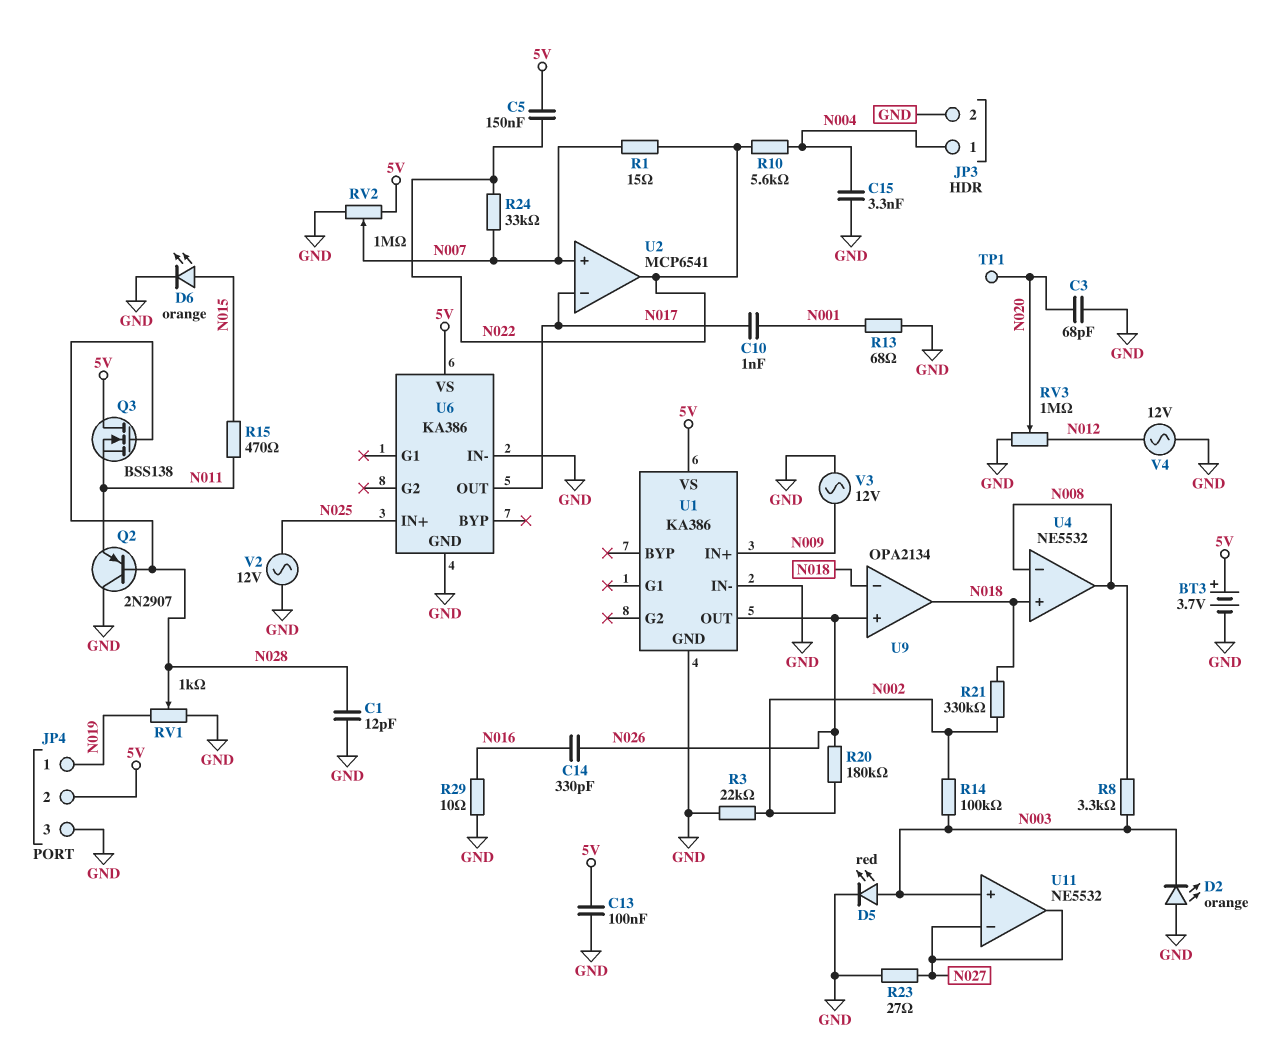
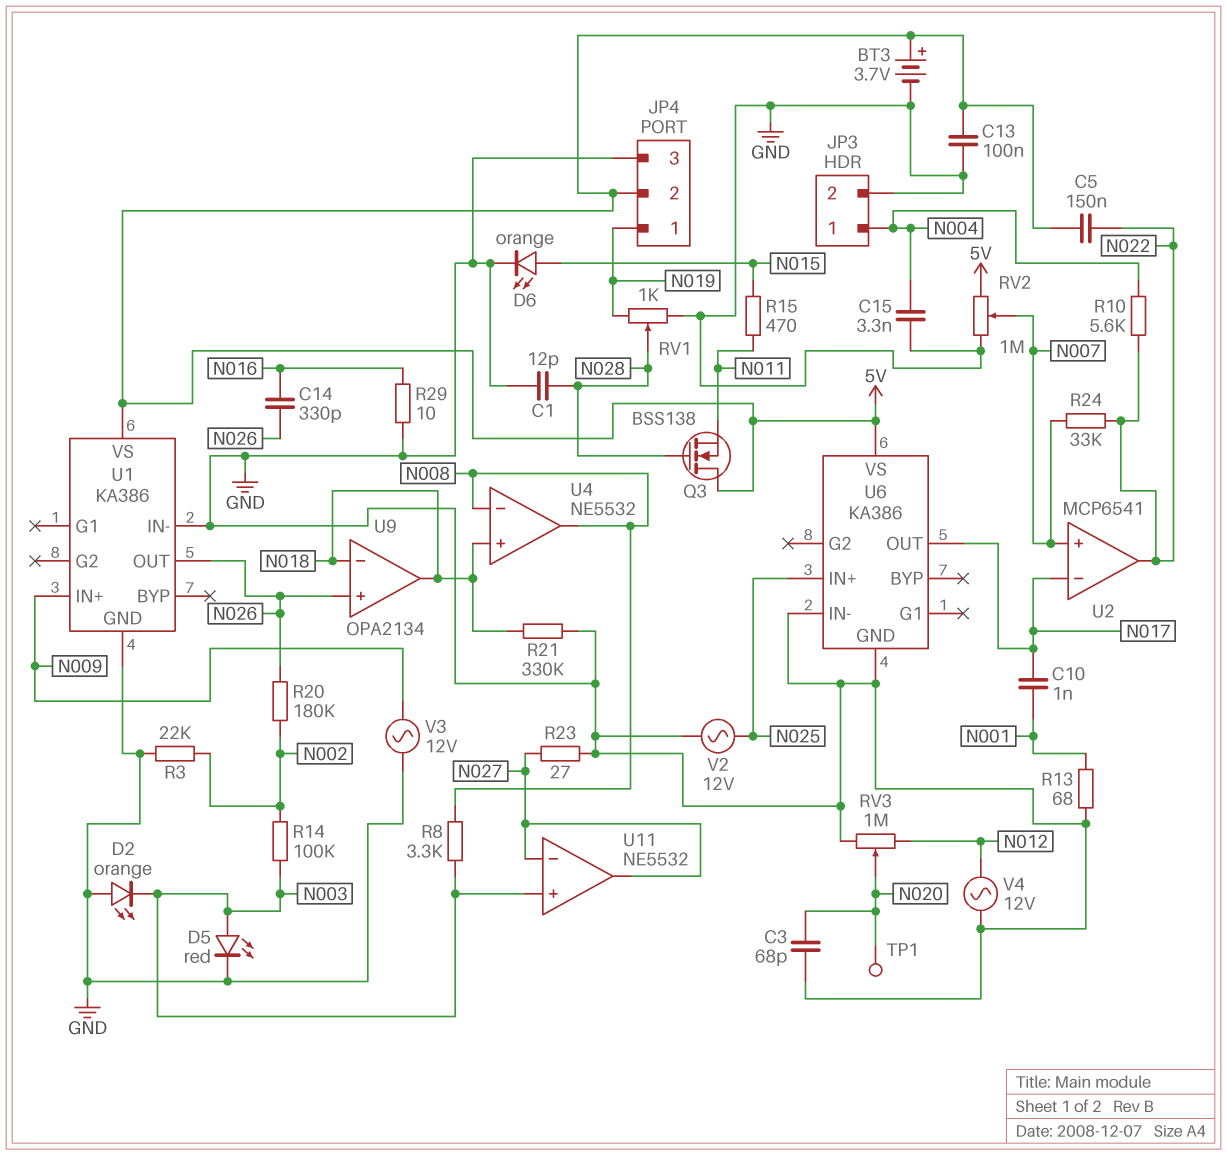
Q2: PNP 2N2907 (B N028, C GND, E N011) -> none
R1: 15 (N007, N022) -> none
R21: 330k (N002, N018) -> 330k (GND, N018)

